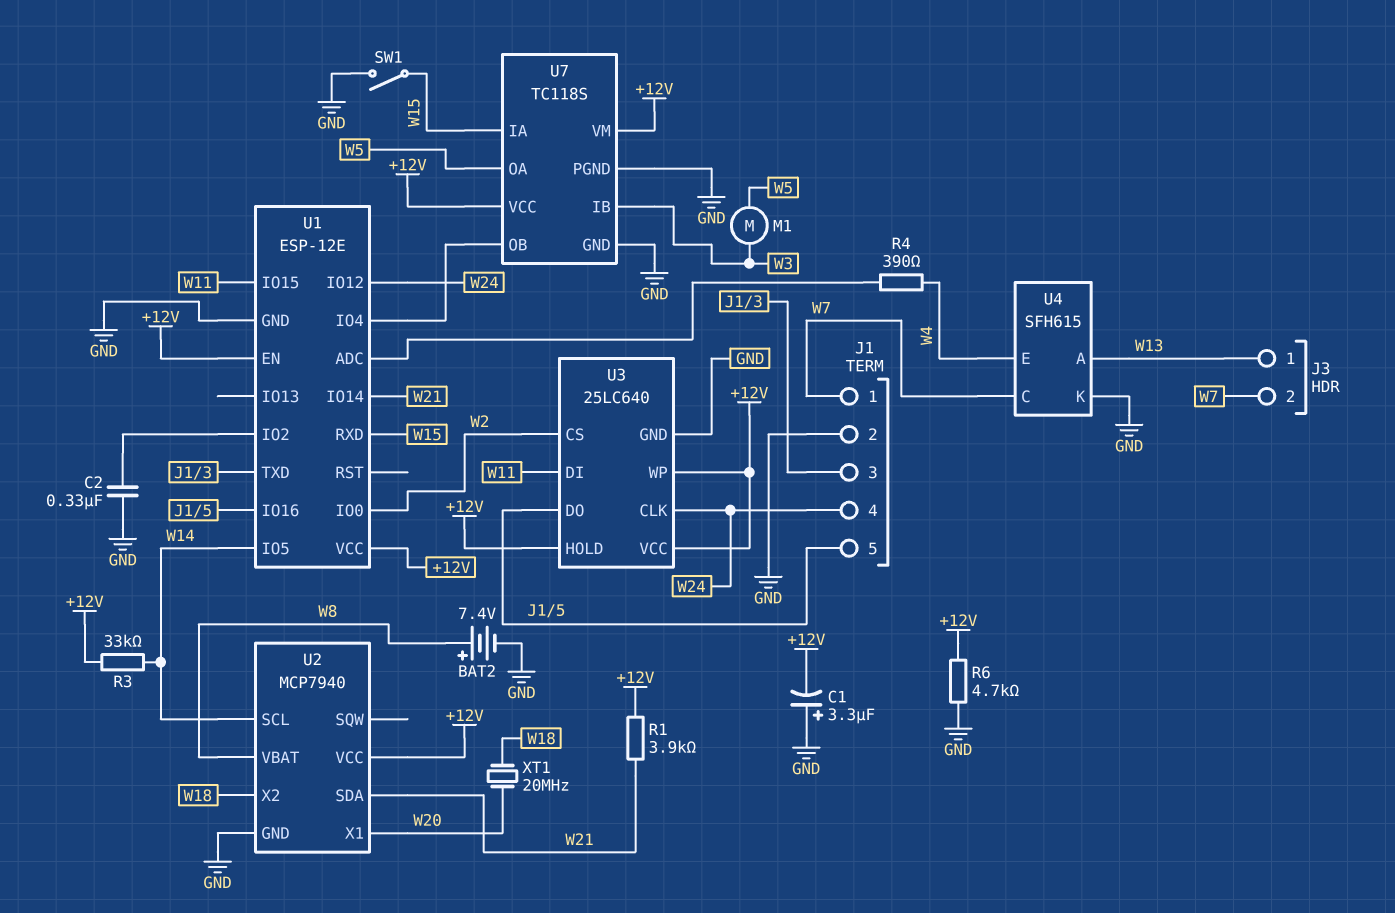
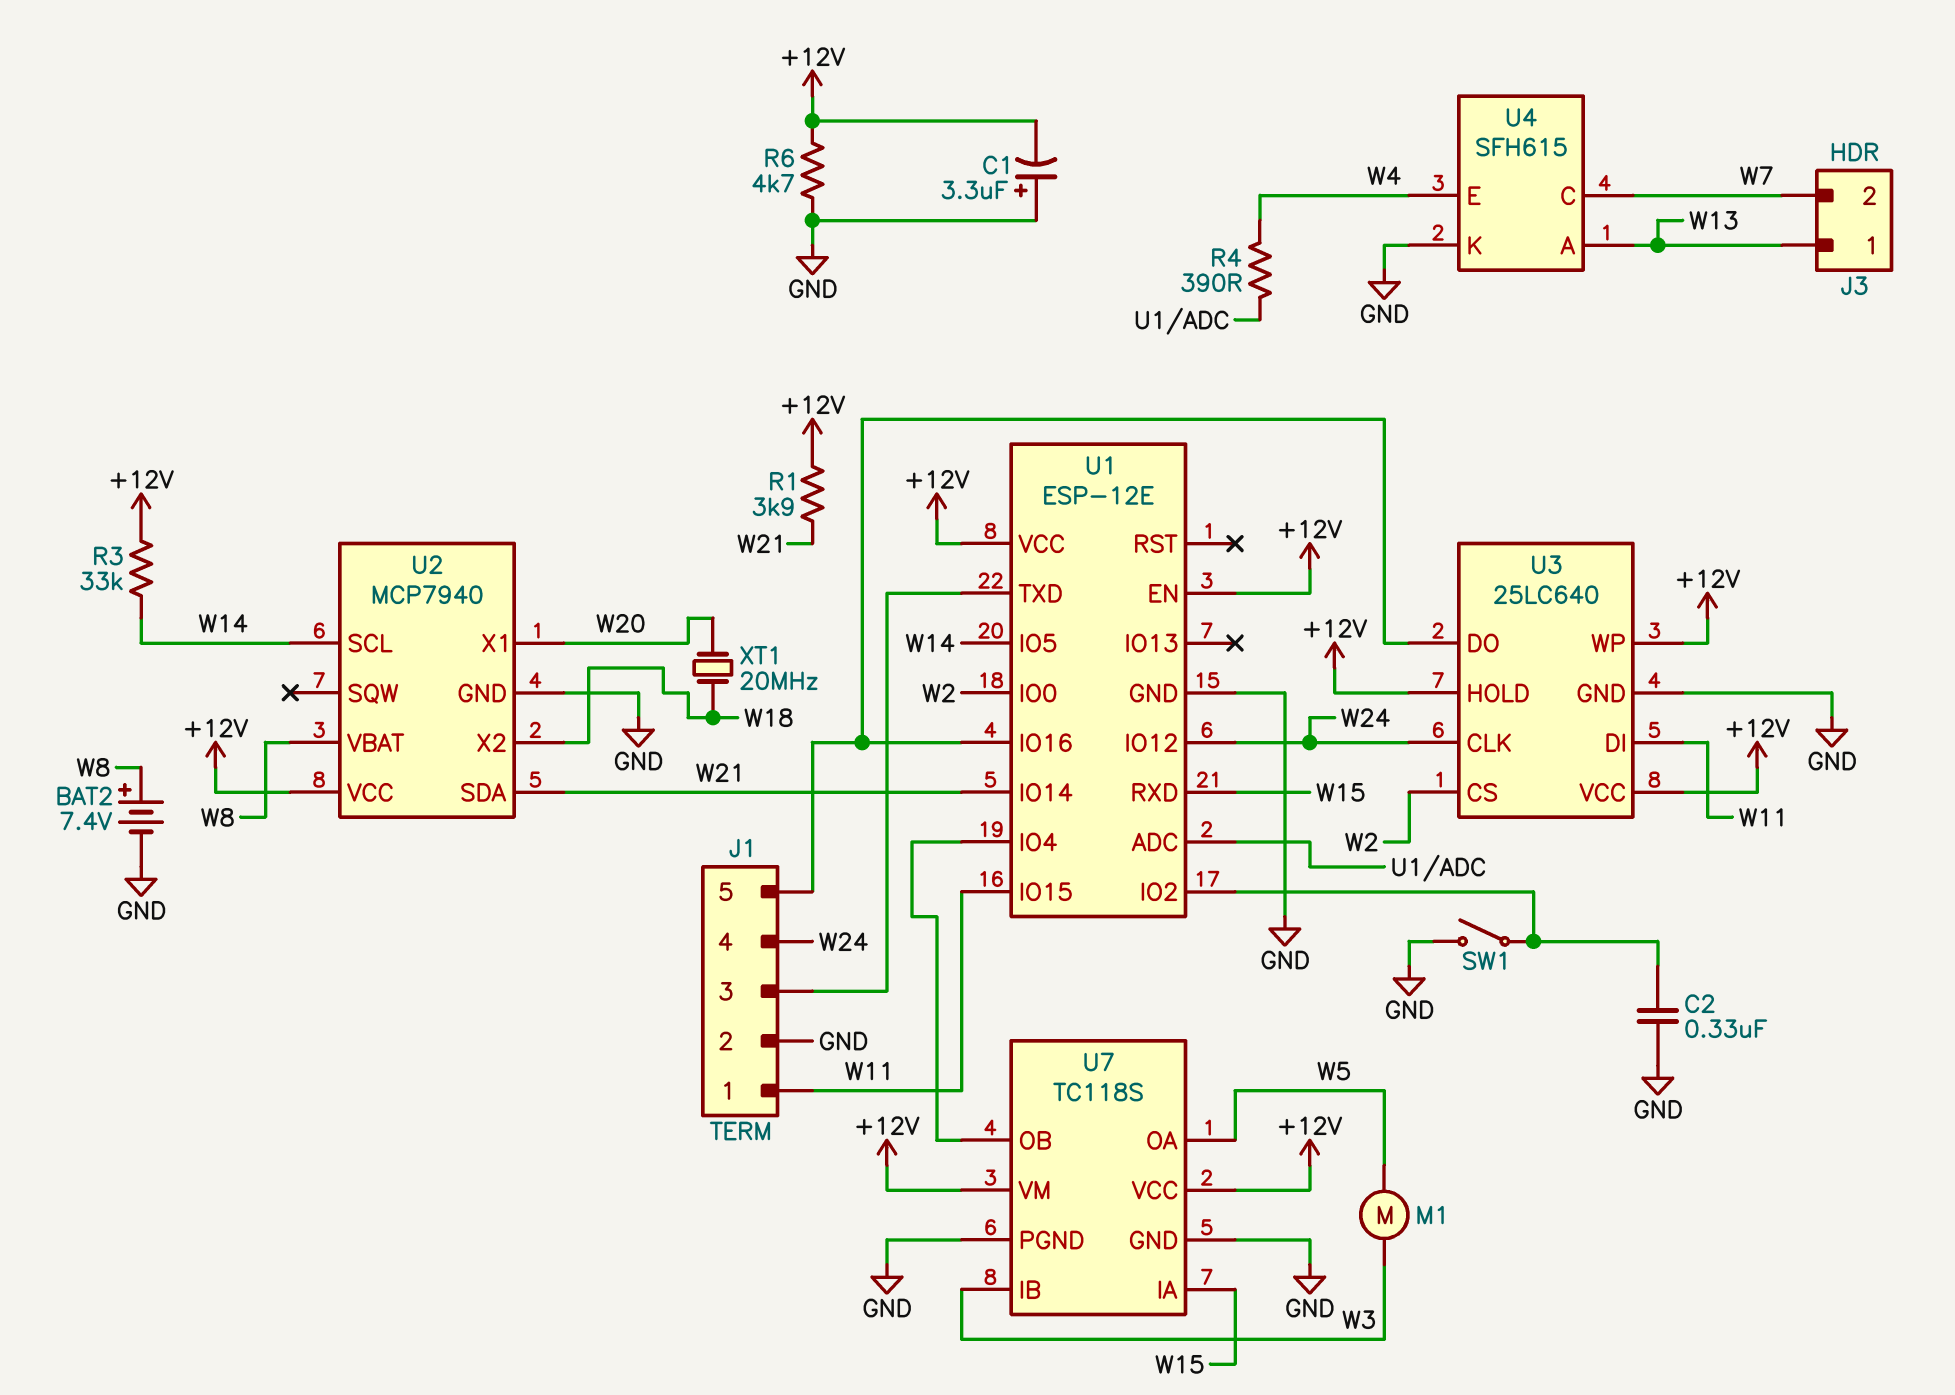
J1 pin 1: W7 -> W11
SW1: switch (GND, W15) -> switch (GND, U1/IO2)

